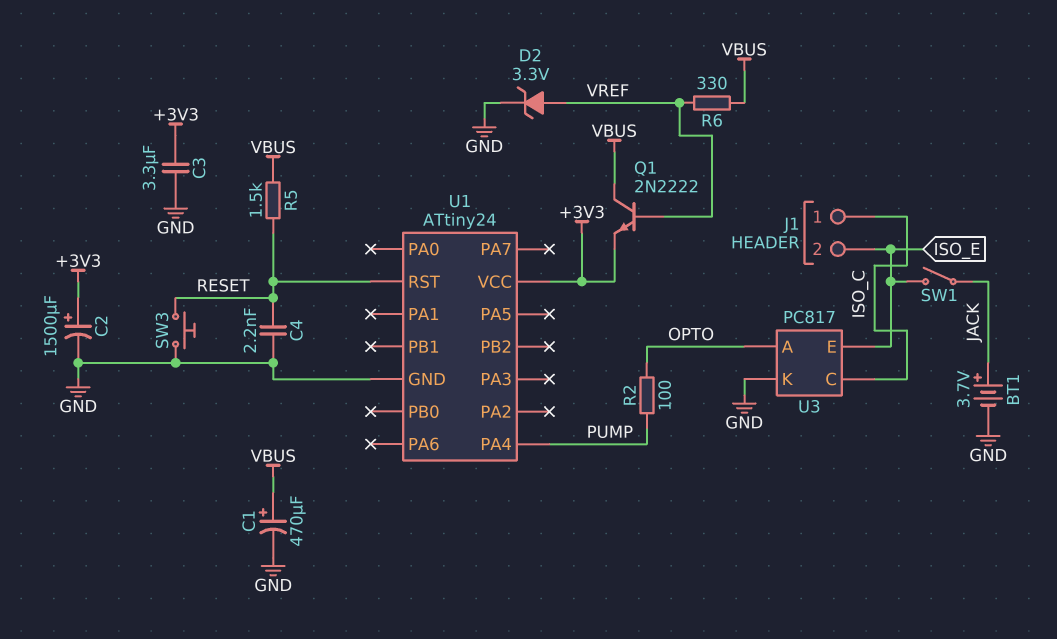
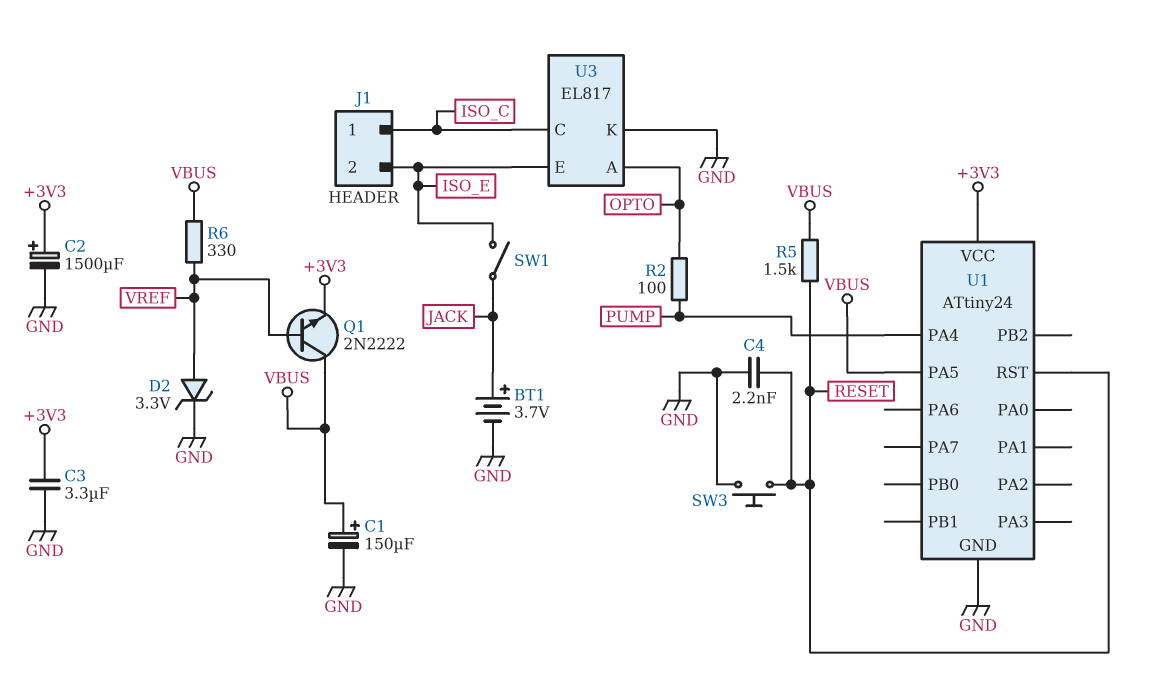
C1: 470uF (plus VBUS, minus GND) -> 150uF (plus VBUS, minus GND)
U1 pin PA5: none -> VBUS
U3: PC817 -> EL817

